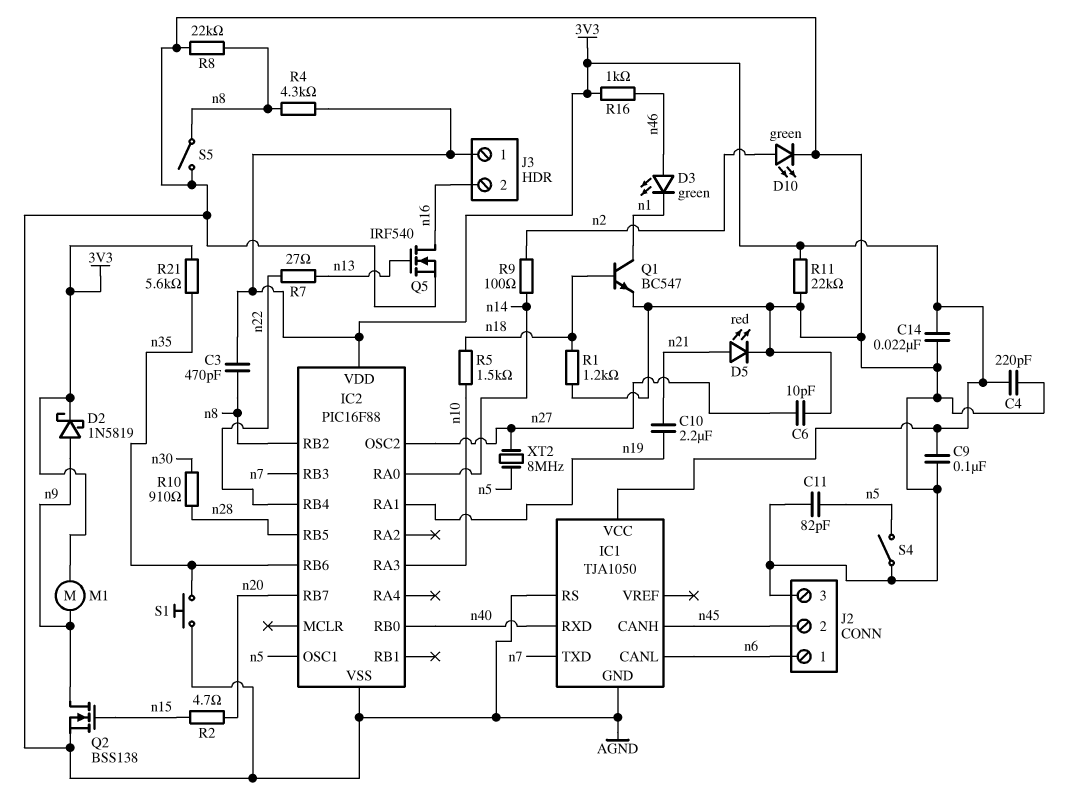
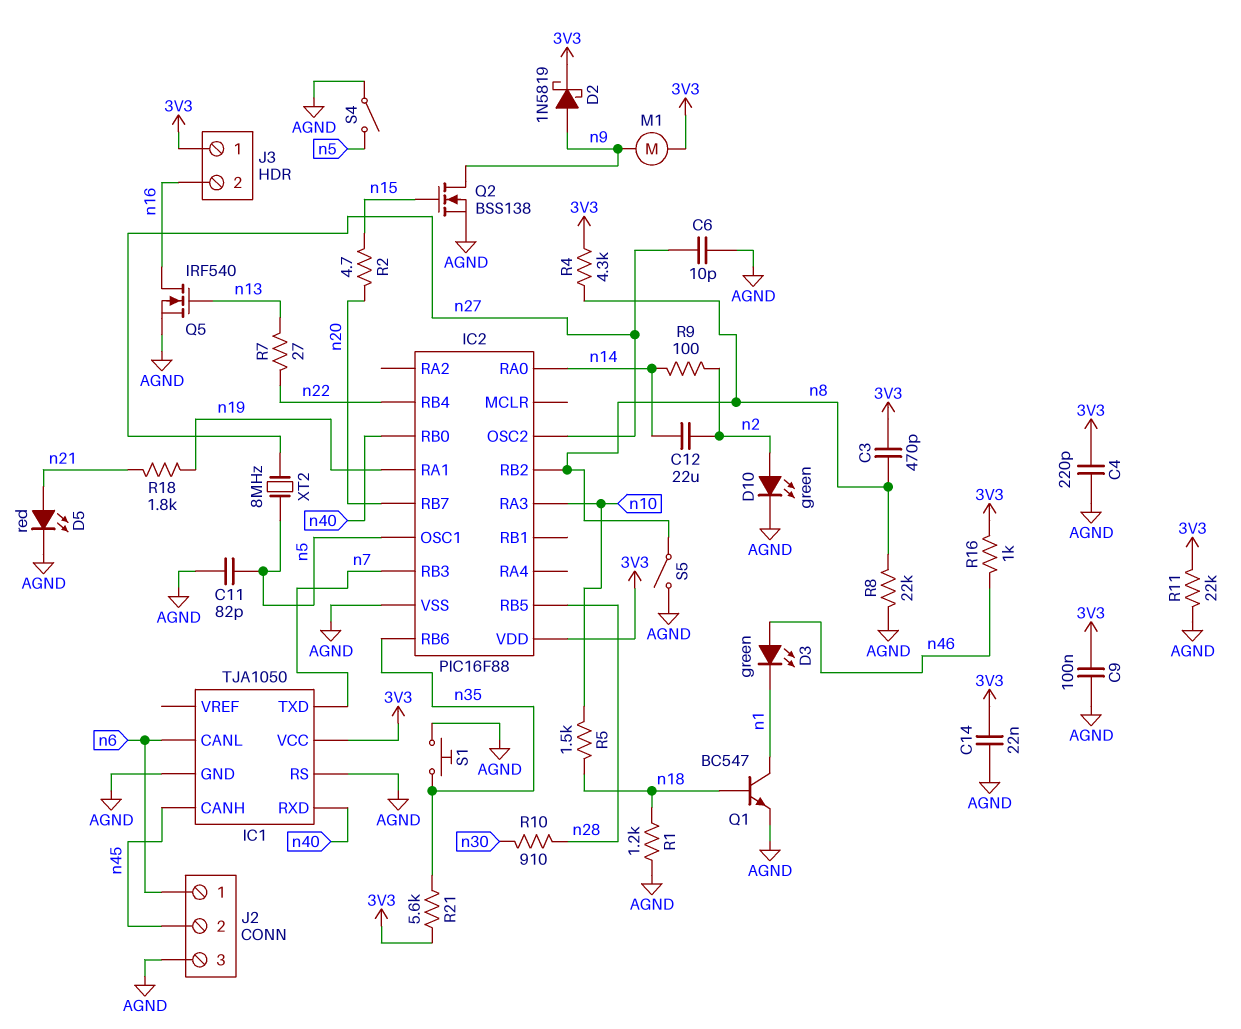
C10: 2.2uF (n19, n21) -> none
C12: none -> 22uF (n2, n14)
R18: none -> 1.8k (n19, n21)

